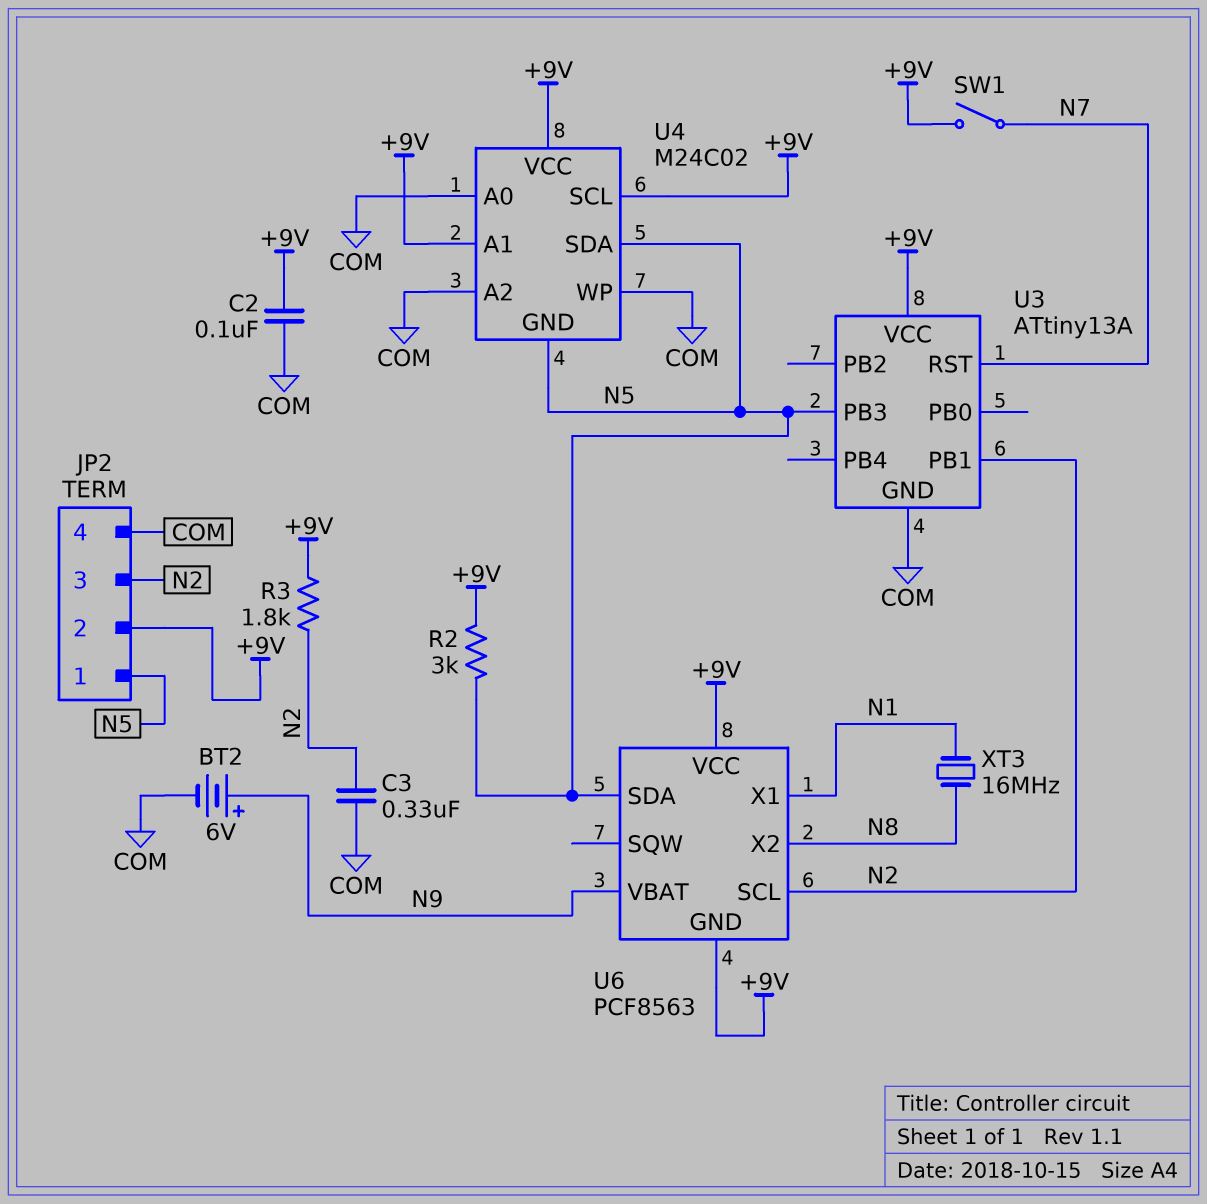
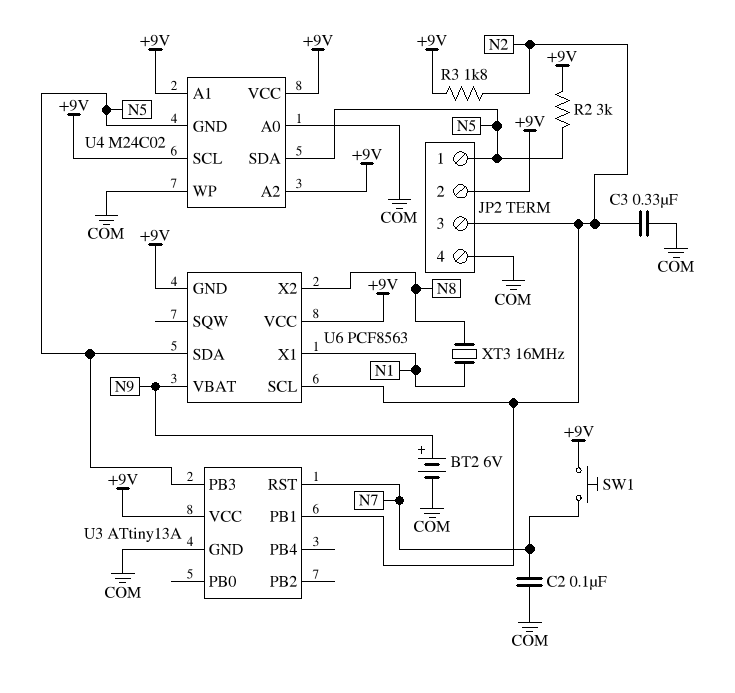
C2: 100nF (+9V, COM) -> 100nF (COM, N7)
SW1: switch (+9V, N7) -> button (+9V, N7)
U4 pin A2: COM -> +9V

